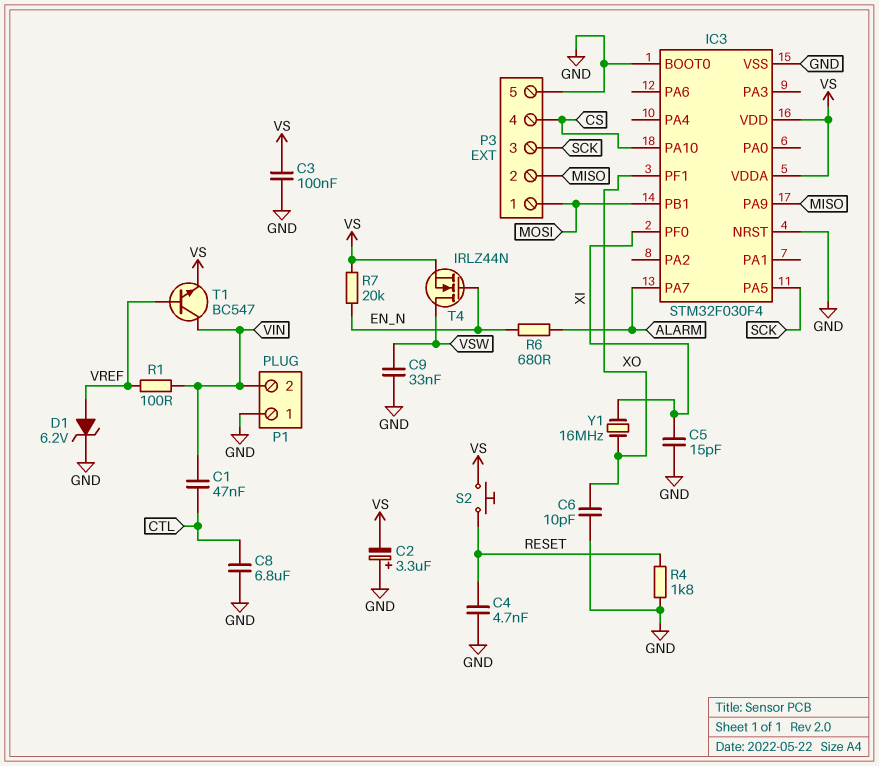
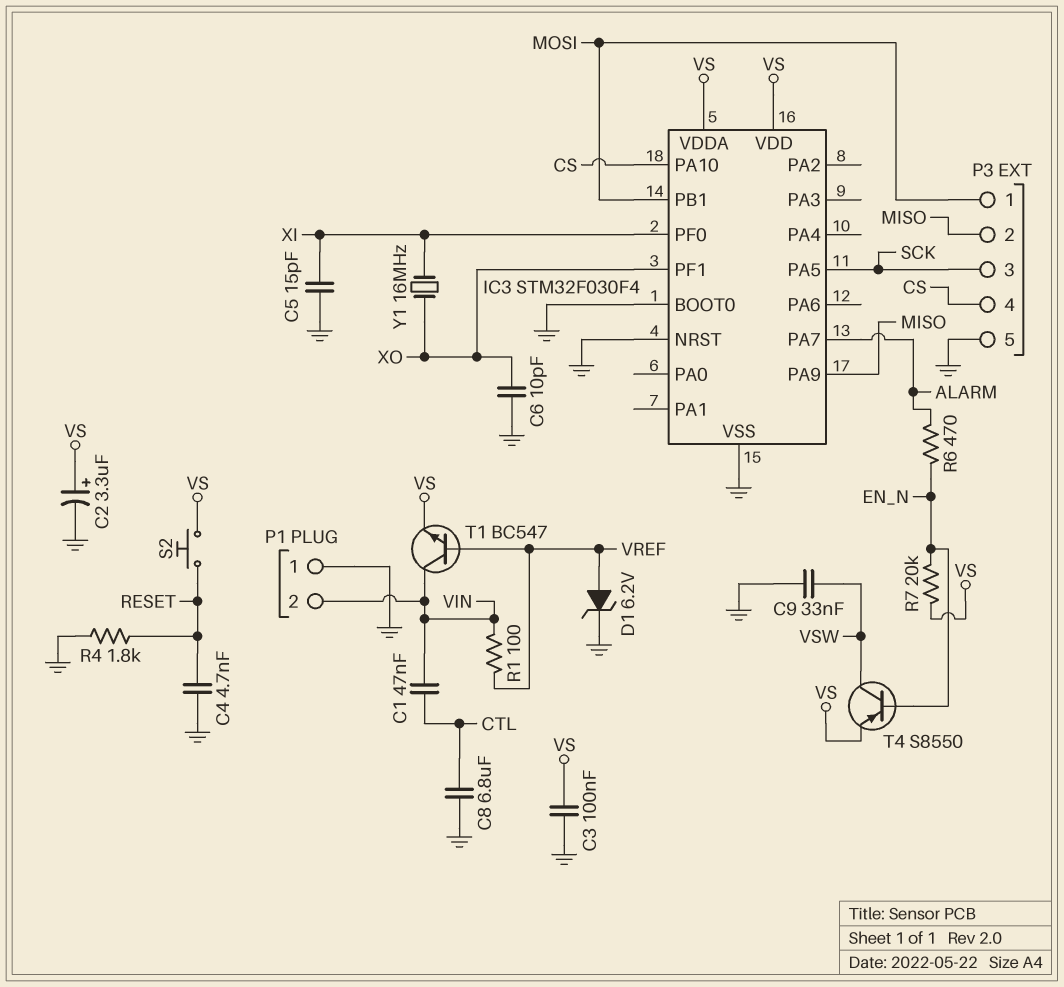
C2: 3.3uF (plus GND, minus VS) -> 3.3uF (plus VS, minus GND)
R6: 680 (ALARM, EN_N) -> 470 (ALARM, EN_N)
T4: NMOS IRLZ44N (G EN_N, D VSW, S VS) -> PNP S8550 (B EN_N, C VSW, E VS)

